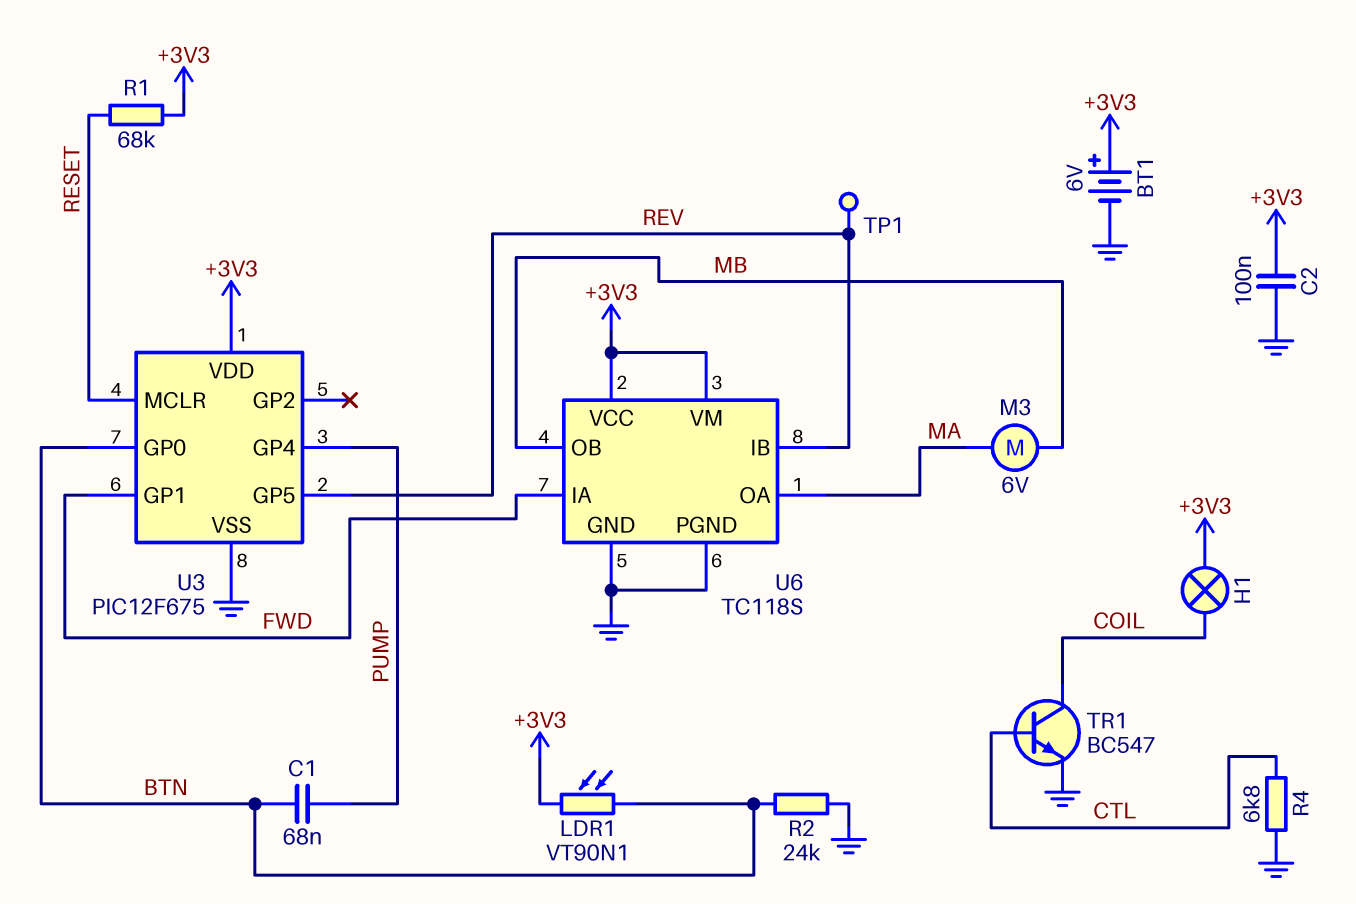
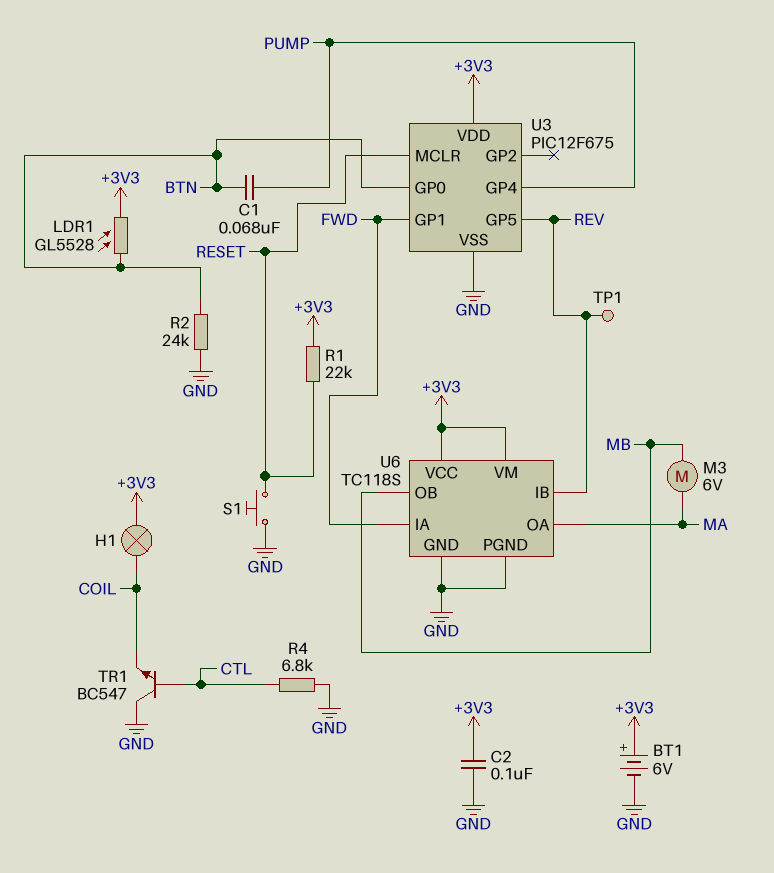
LDR1: VT90N1 (+3V3, BTN) -> GL5528 (+3V3, BTN)
R1: 68k (+3V3, RESET) -> 22k (+3V3, RESET)
S1: none -> button (GND, RESET)
TR1: NPN BC547 (B CTL, C COIL, E GND) -> NPN BC547 (B CTL, C GND, E COIL)

